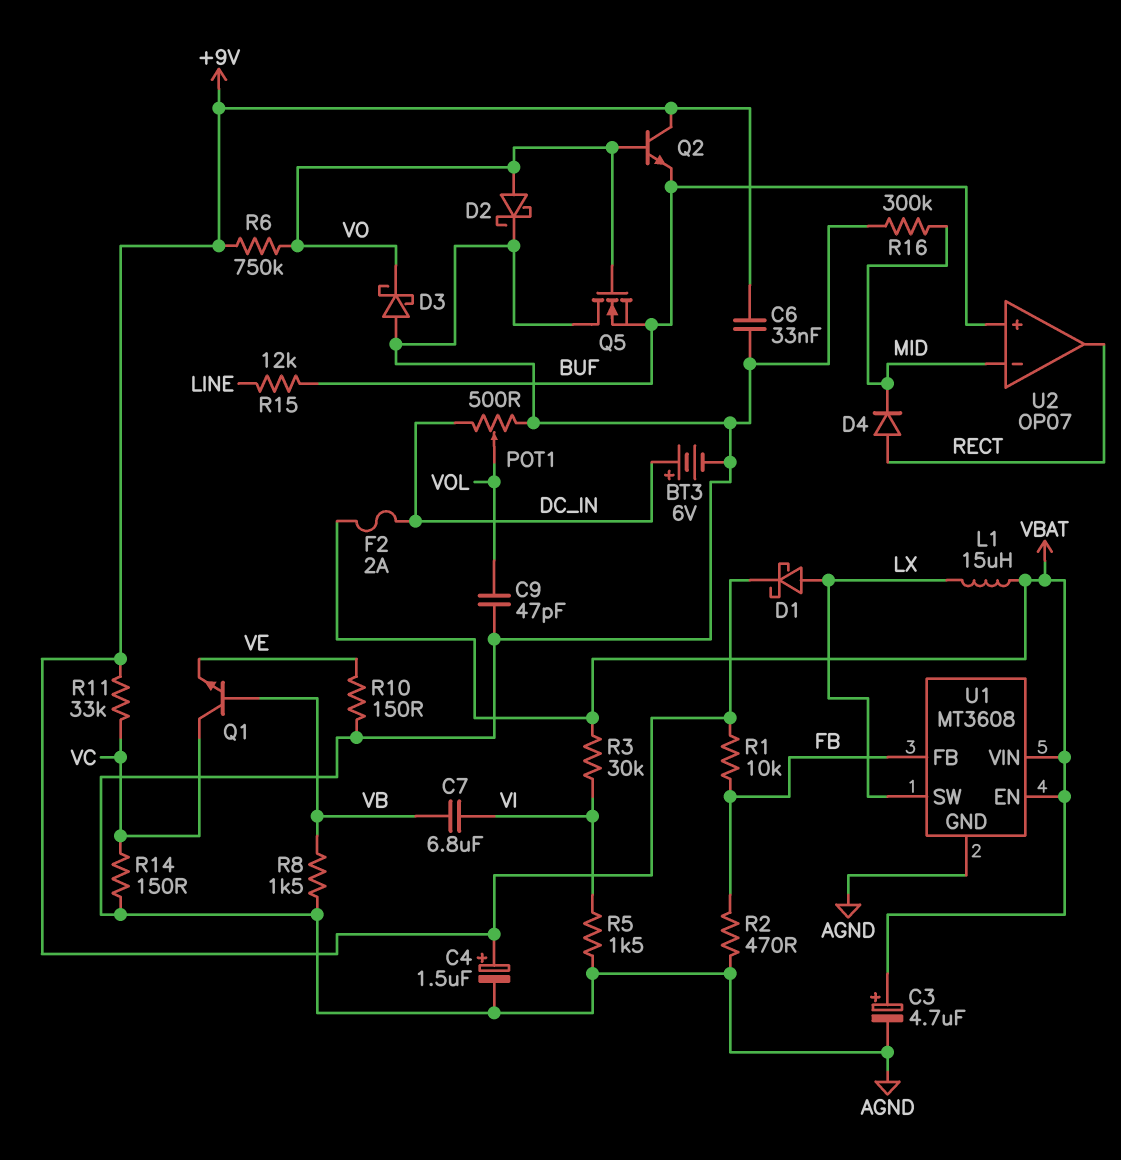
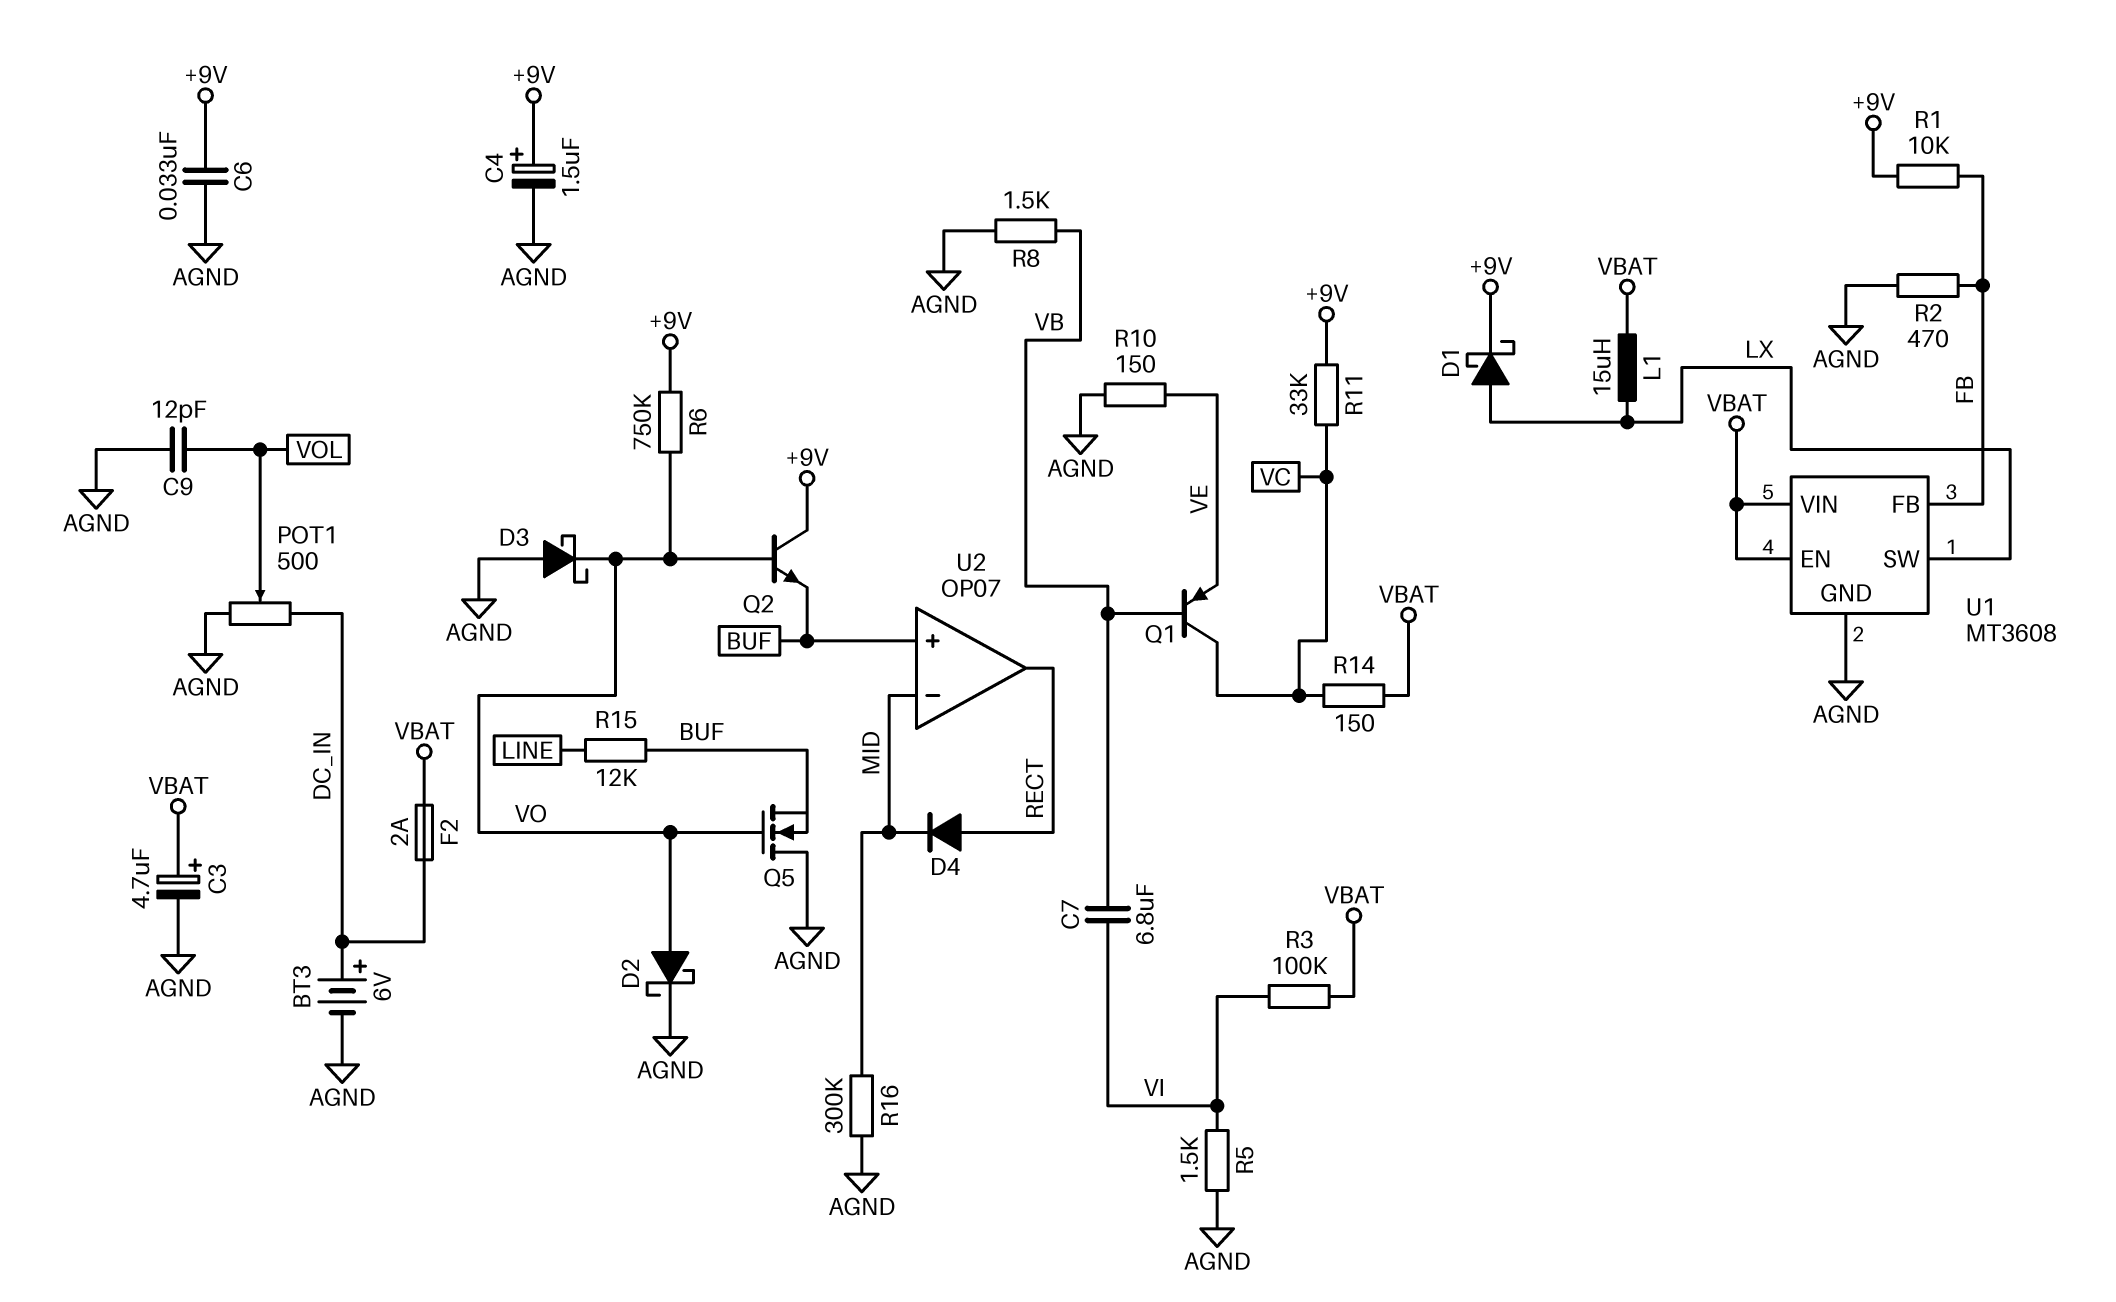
C9: 47pF (AGND, VOL) -> 12pF (AGND, VOL)
Q1: NPN (B VB, C VC, E VE) -> PNP (B VB, C VC, E VE)
R3: 30k (VBAT, VI) -> 100k (VBAT, VI)
R14: 150 (AGND, VC) -> 150 (VBAT, VC)

